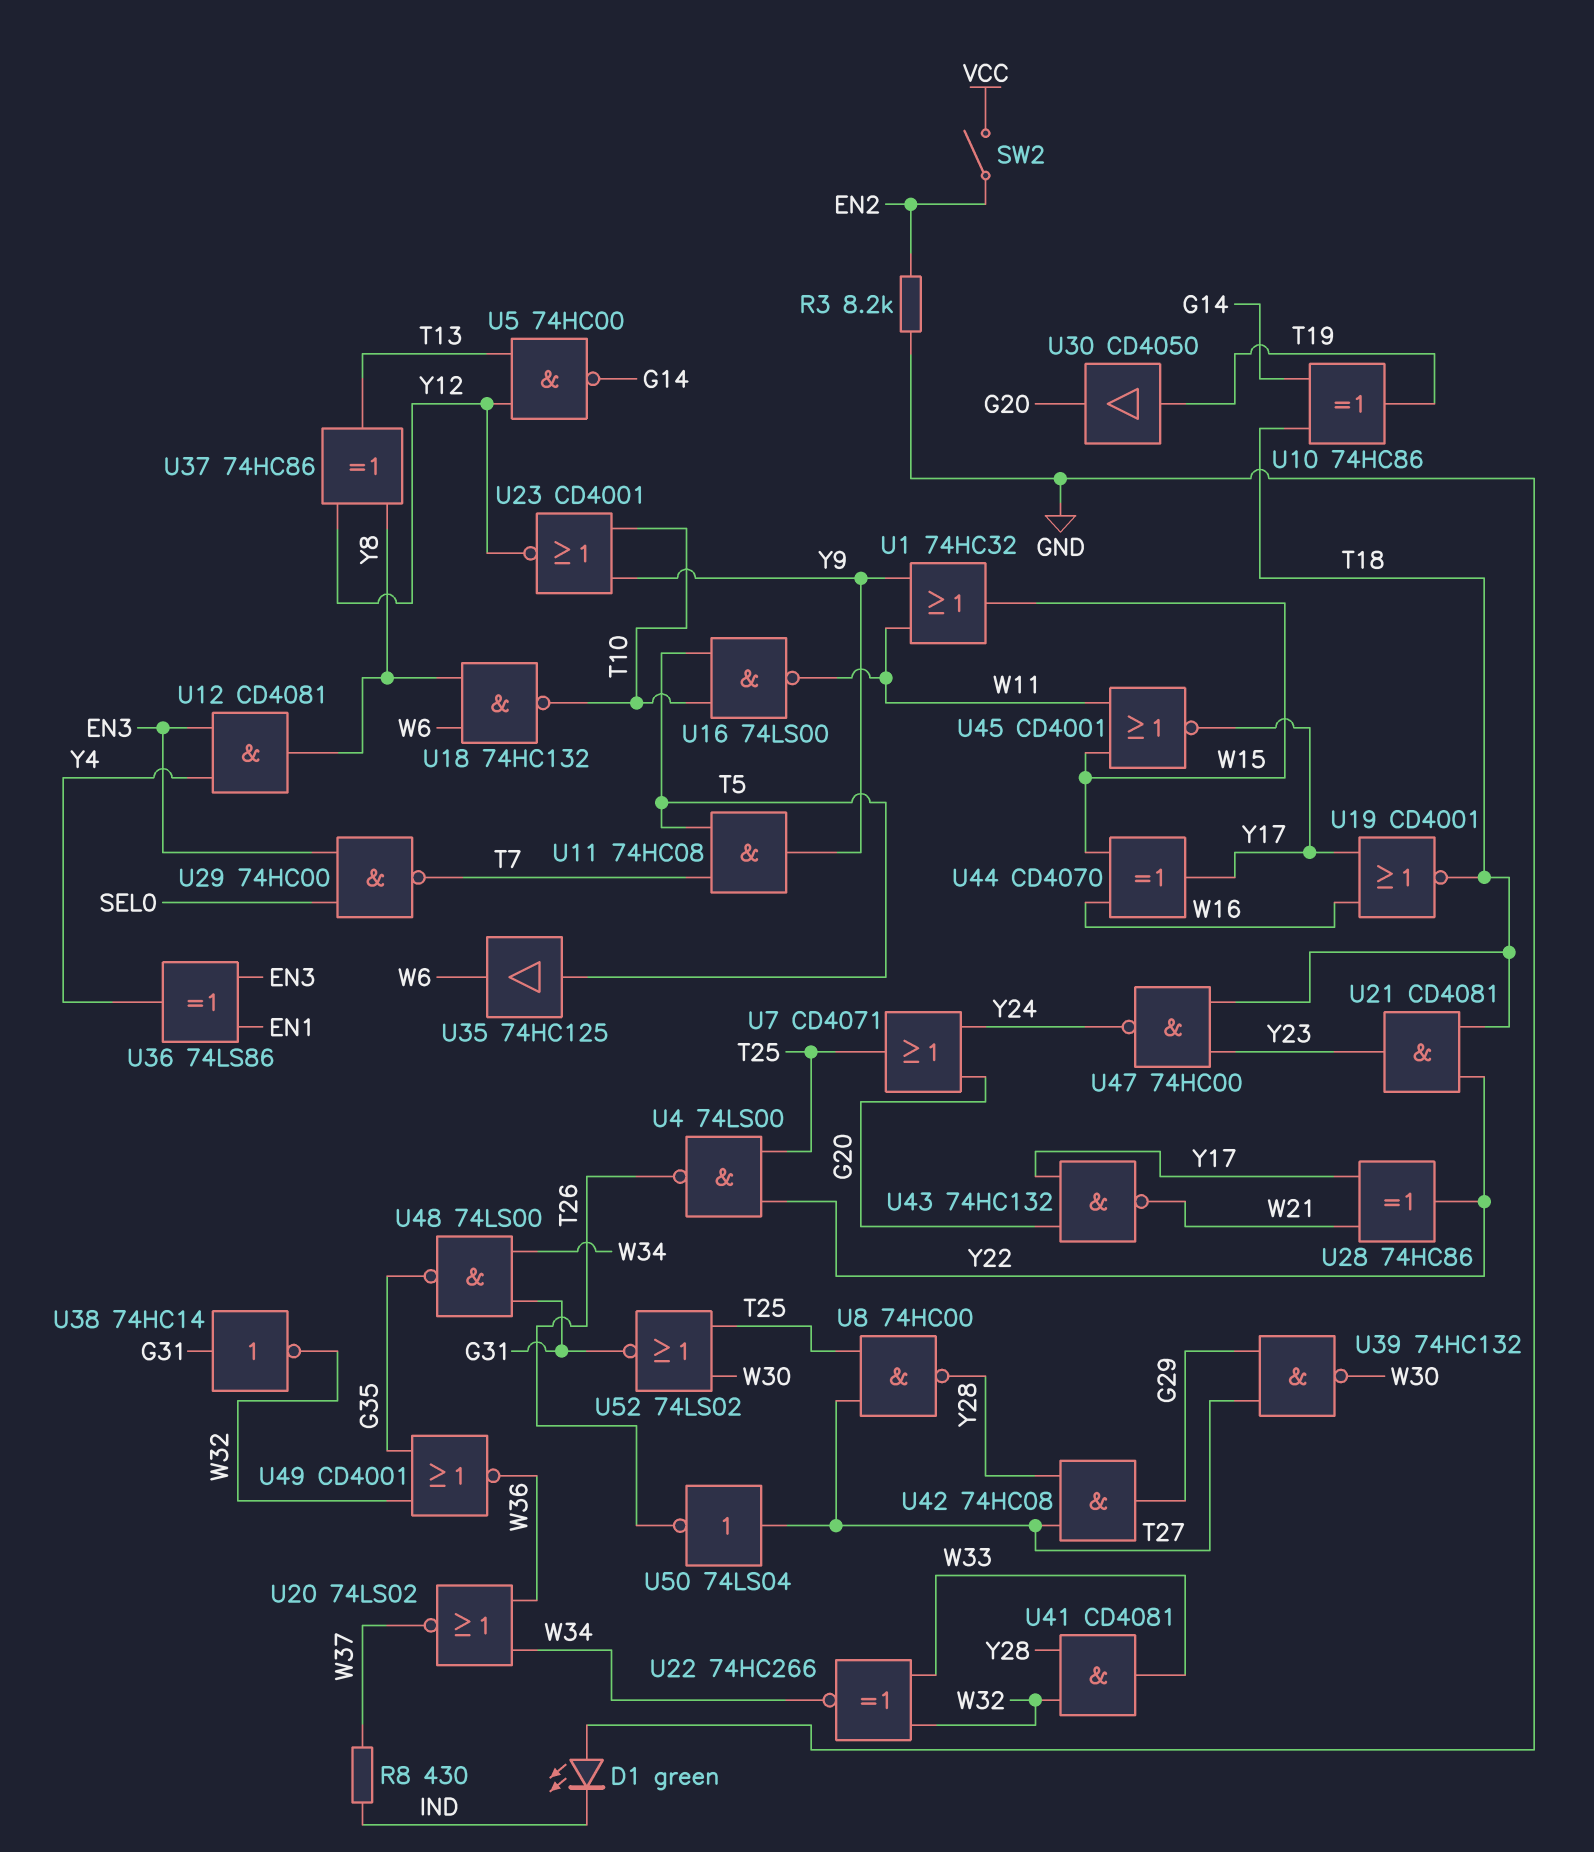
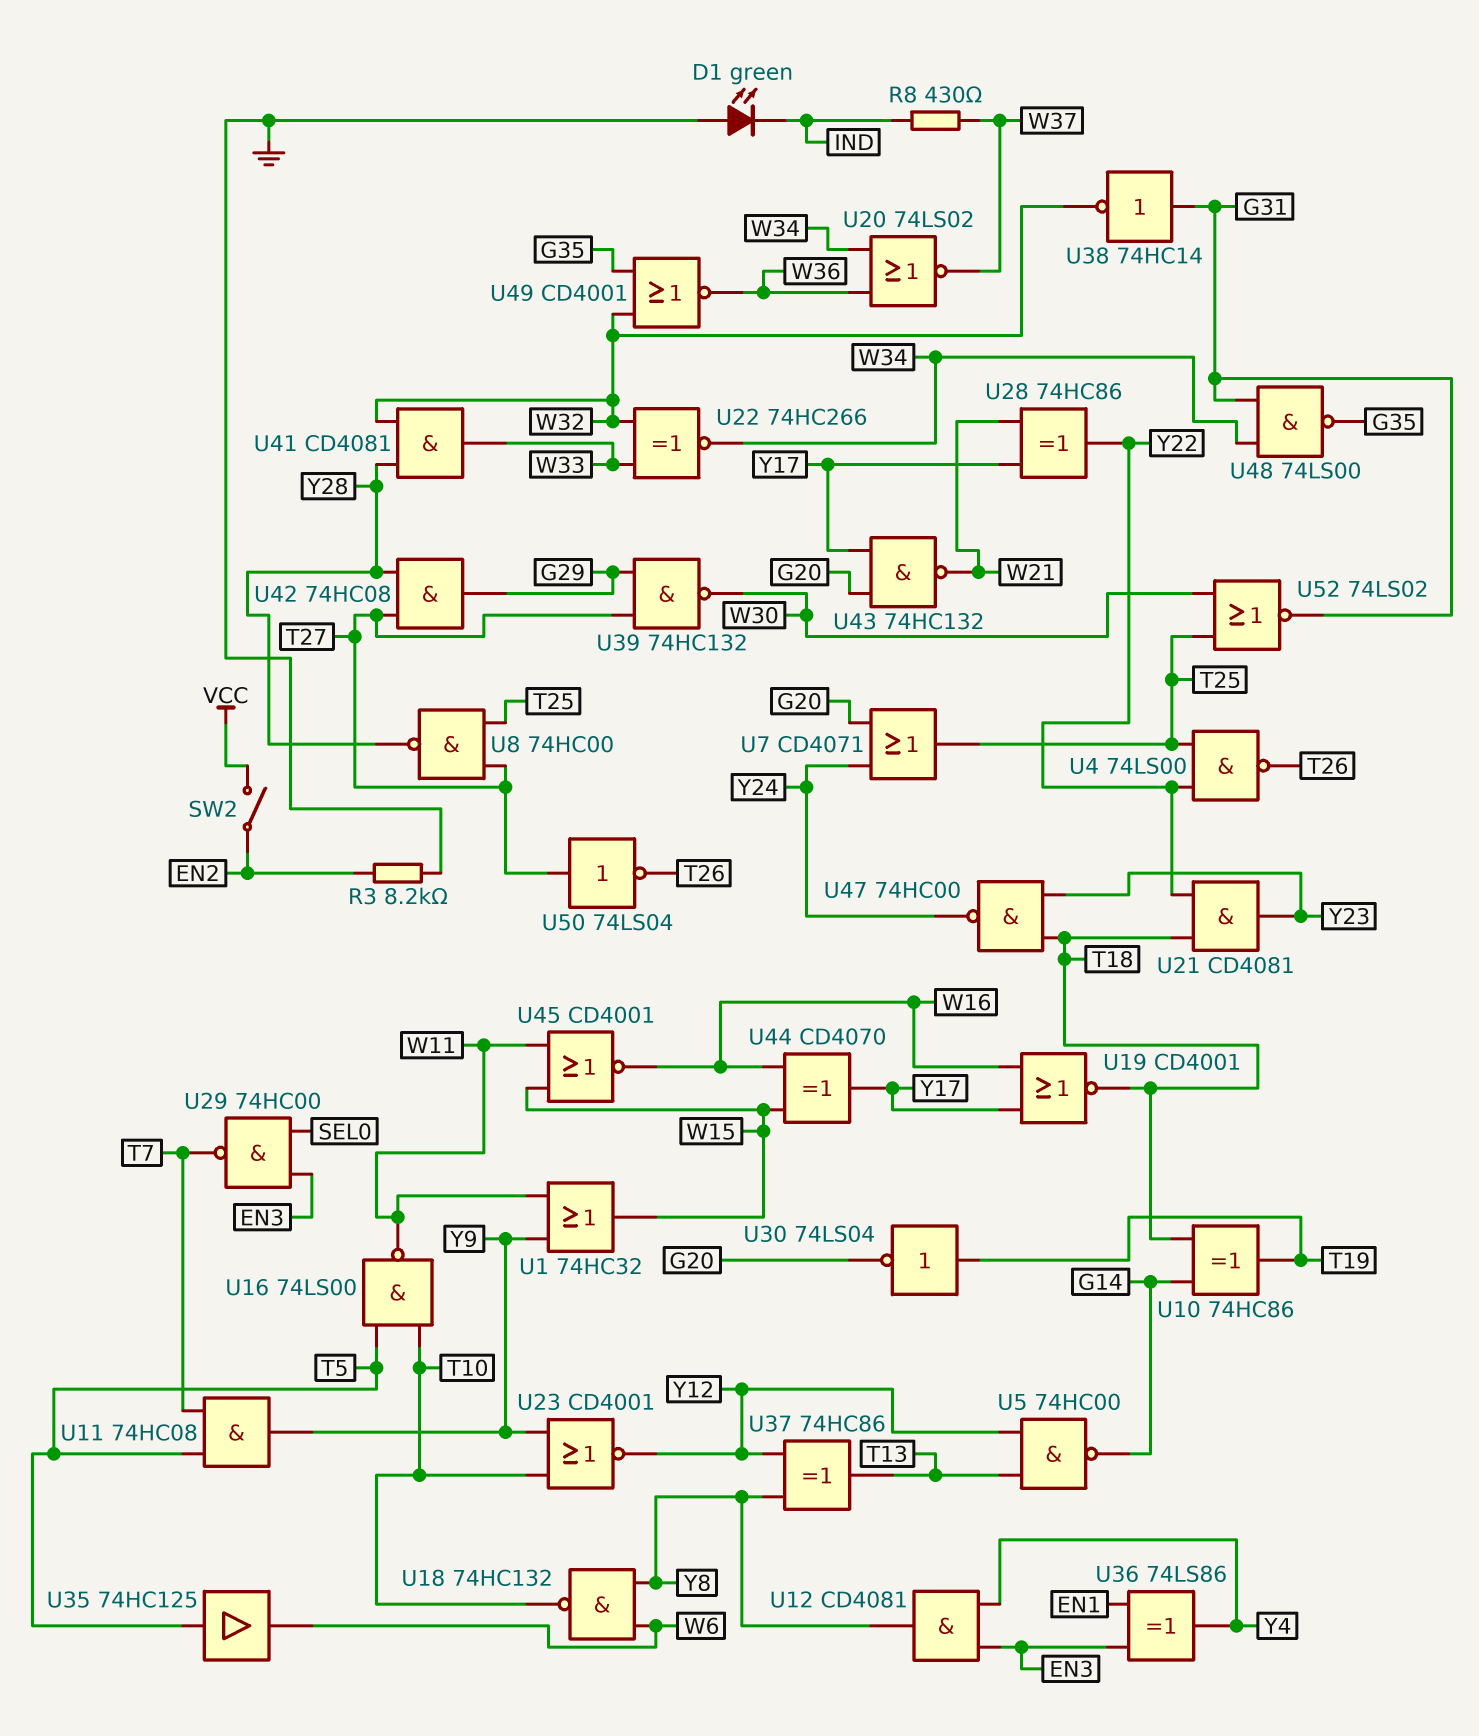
U30: buffer CD4050 (in T19, out G20) -> NOT 74LS04 (in T19, out G20)
U45: NOR CD4001 (in W11, in W15, out Y17) -> NOR CD4001 (in W11, in W15, out W16)

